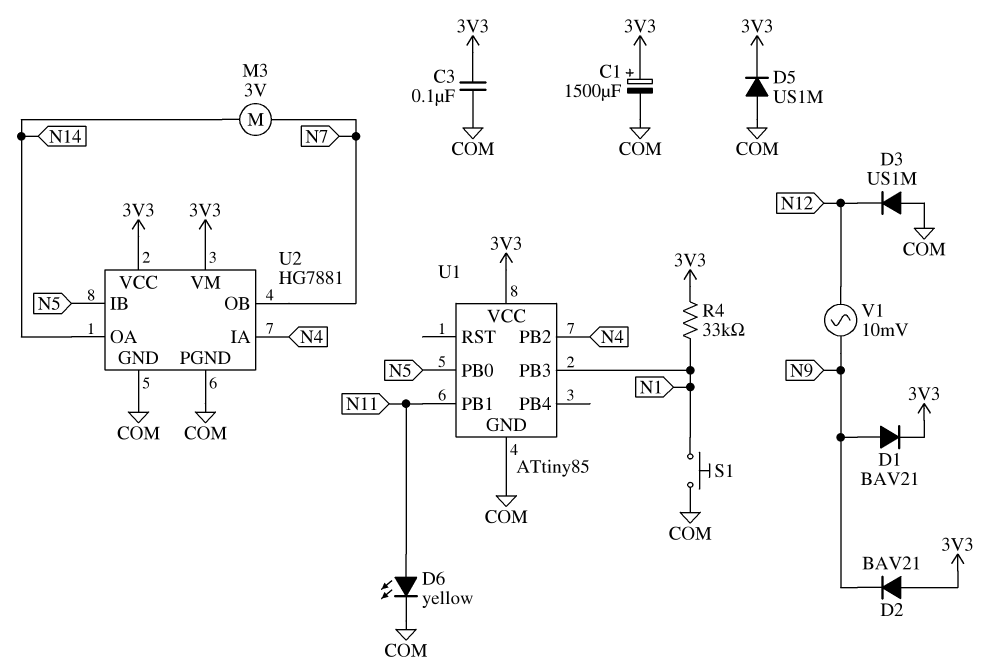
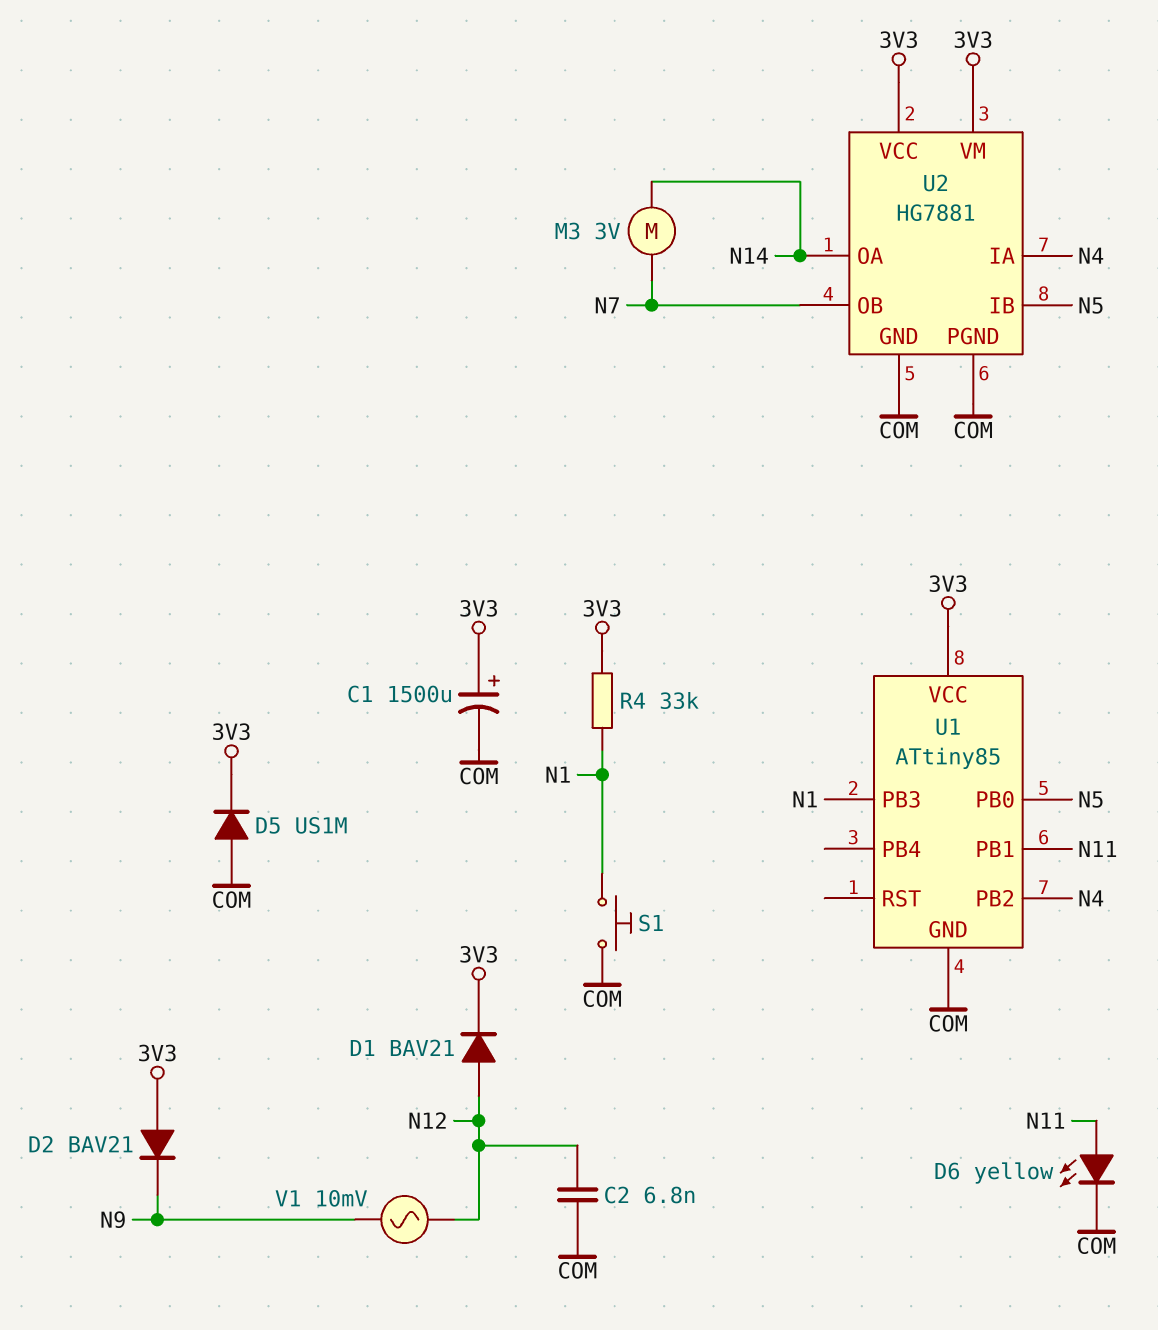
C2: none -> 6.8nF (COM, N12)
C3: 100nF (3V3, COM) -> none
D1: diode BAV21 (A N9, K 3V3) -> diode BAV21 (A N12, K 3V3)
D3: diode US1M (A COM, K N12) -> none

